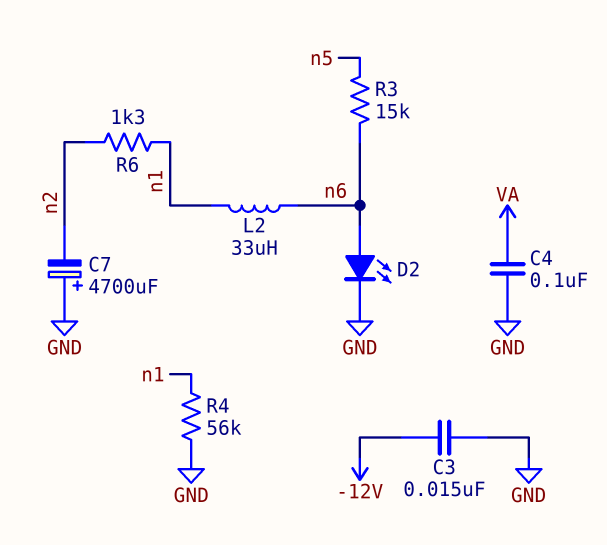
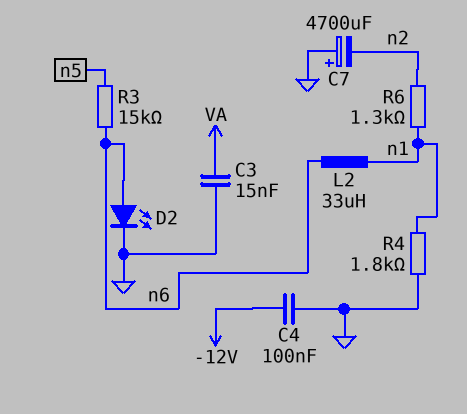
C3: 15nF (-12V, GND) -> 15nF (GND, VA)
C4: 100nF (GND, VA) -> 100nF (-12V, GND)
R4: 56k (GND, n1) -> 1.8k (GND, n1)

